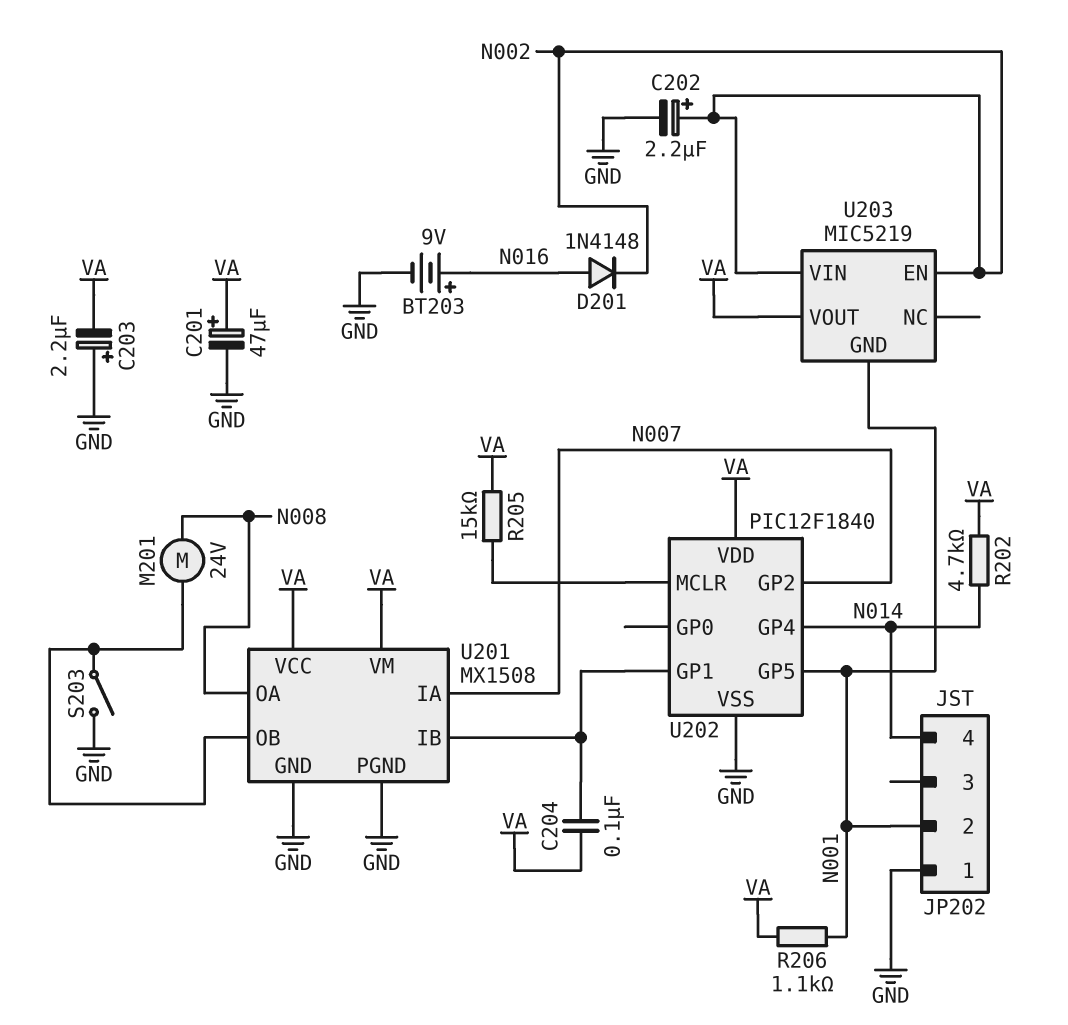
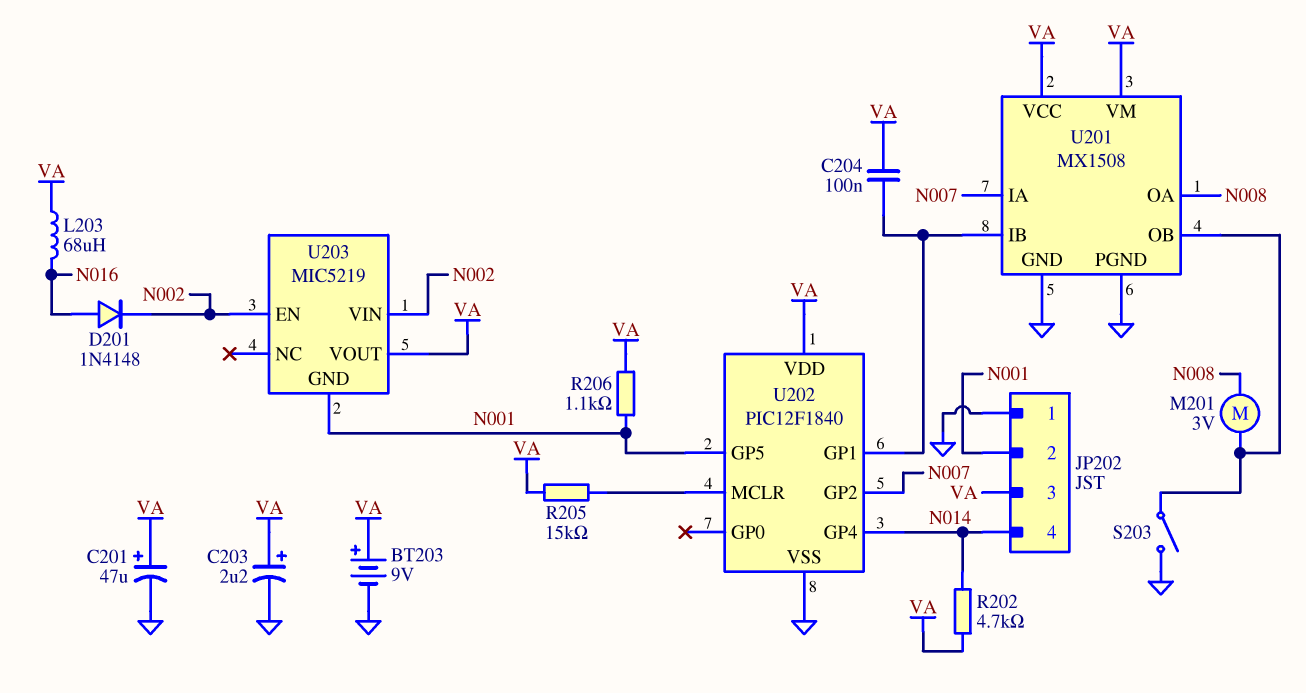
BT203: 9V (plus N016, minus GND) -> 9V (plus VA, minus GND)
C202: 2.2uF (plus N002, minus GND) -> none
C203: 2.2uF (plus GND, minus VA) -> 2.2uF (plus VA, minus GND)
JP202 pin 3: none -> VA
L203: none -> 68uH (N016, VA)
M201: motor 24V (N008, U201/OB) -> motor 3V (N008, U201/OB)

